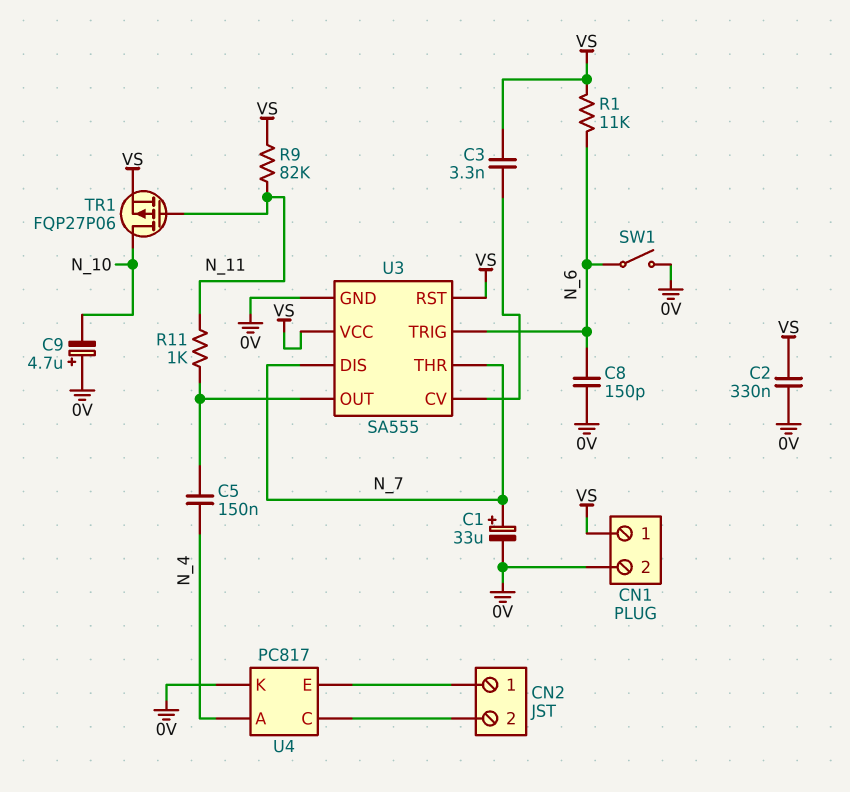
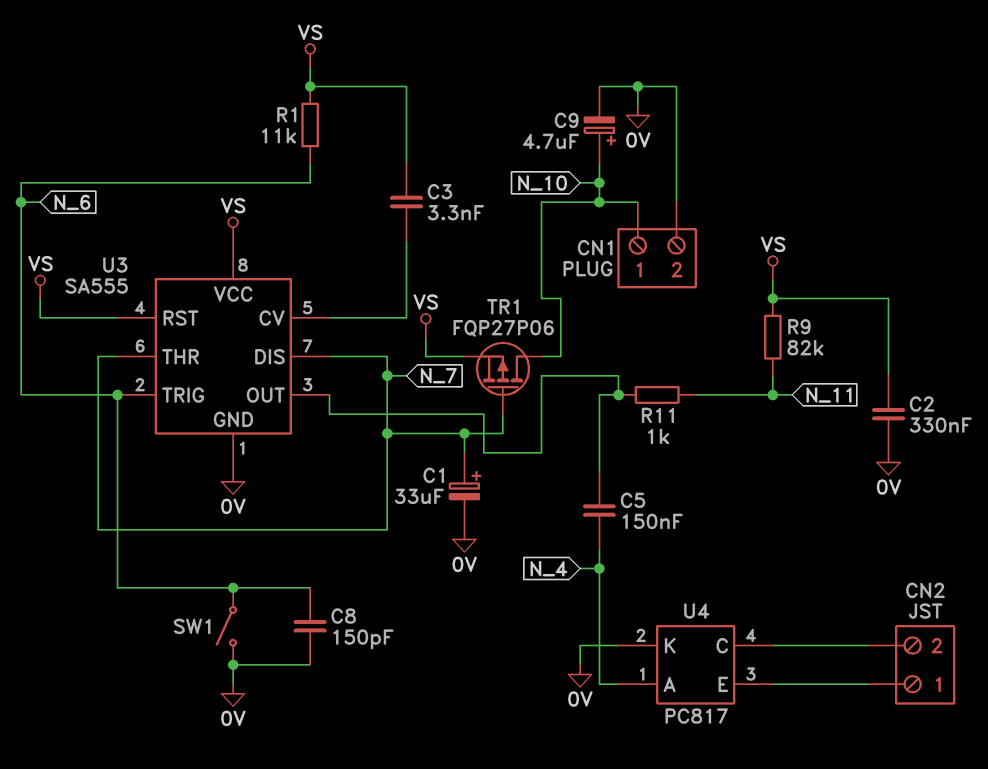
C9: 4.7uF (plus 0V, minus N_10) -> 4.7uF (plus N_10, minus 0V)
CN1 pin 1: VS -> N_10
TR1: PMOS FQP27P06 (G N_11, D N_10, S VS) -> PMOS FQP27P06 (G N_7, D N_10, S VS)

